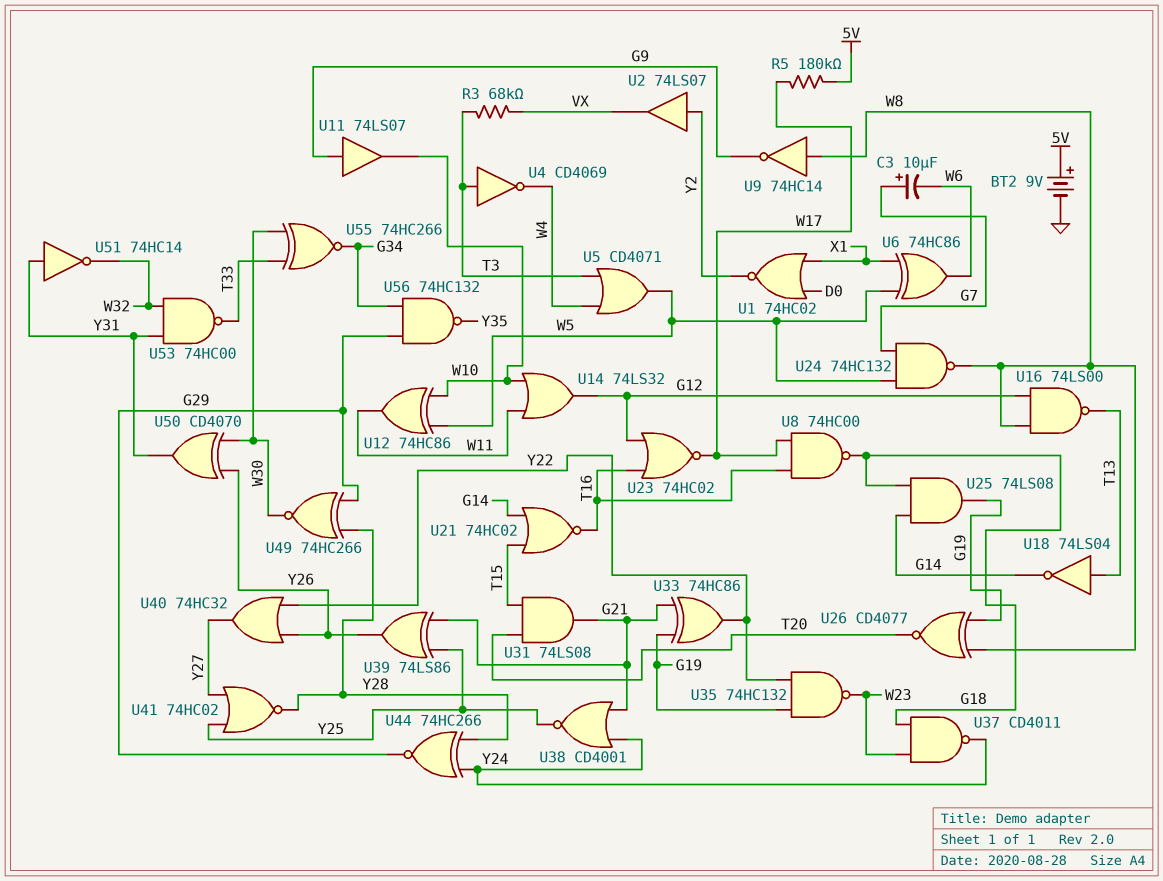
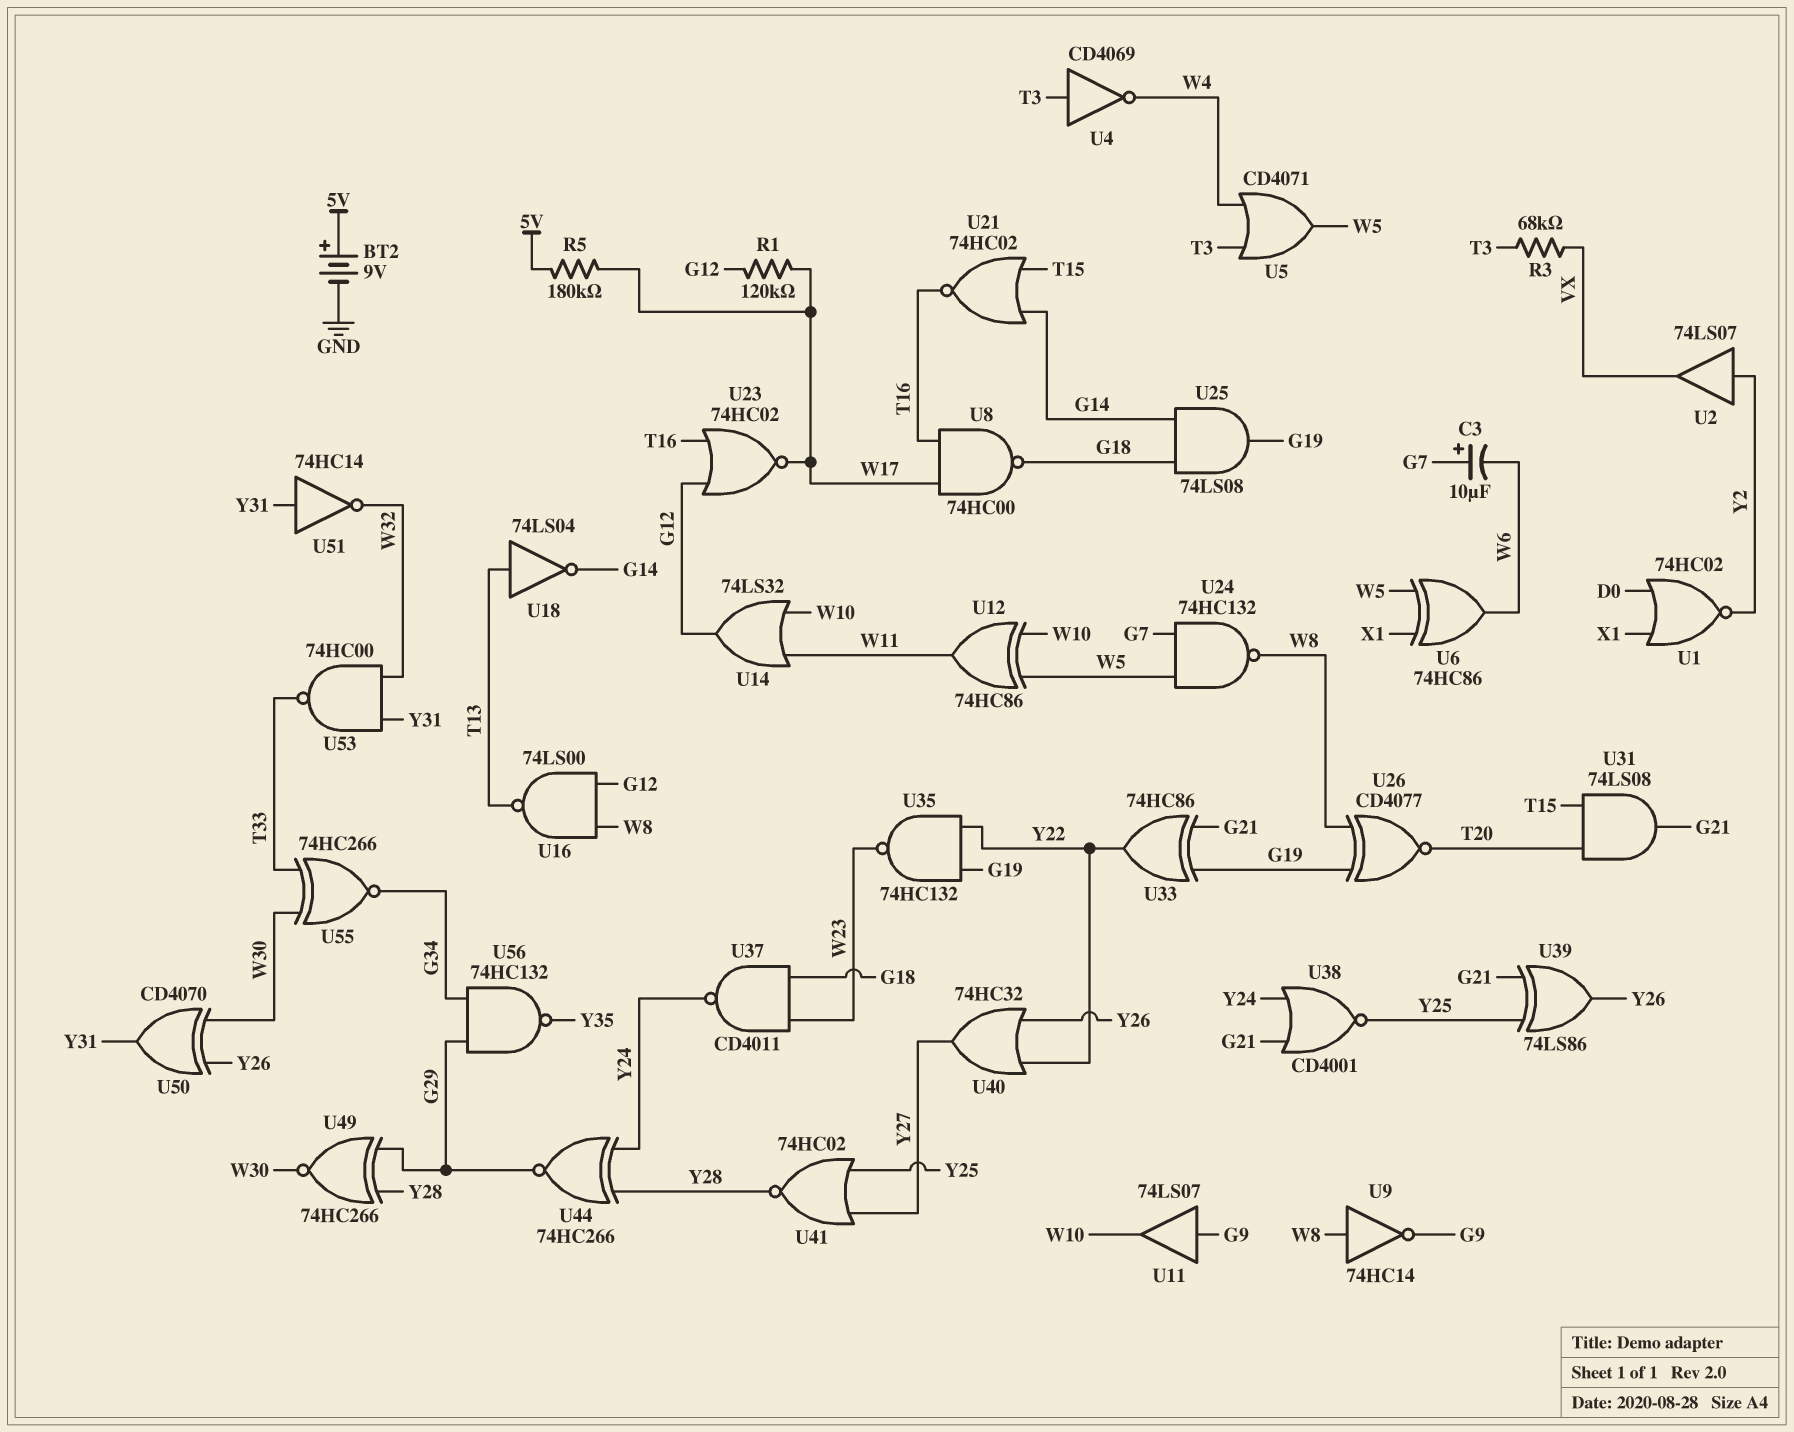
R1: none -> 120k (G12, W17)

